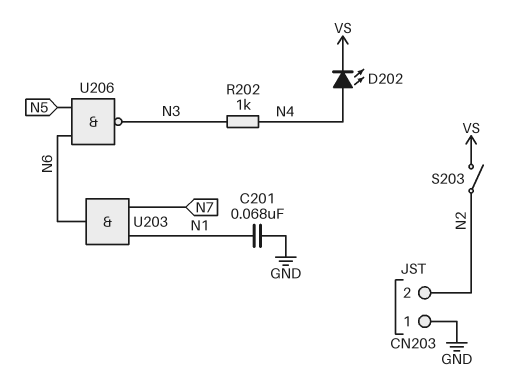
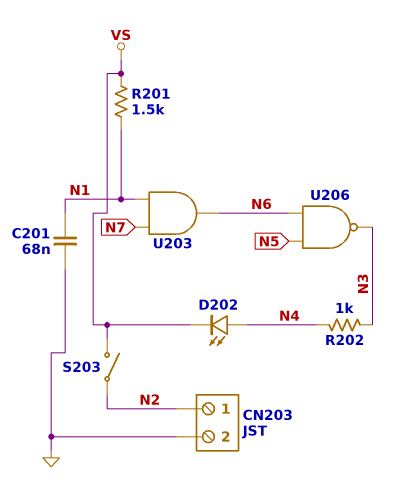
CN203 pin 1: GND -> N2
CN203 pin 2: N2 -> GND
R201: none -> 1.5k (N1, VS)

